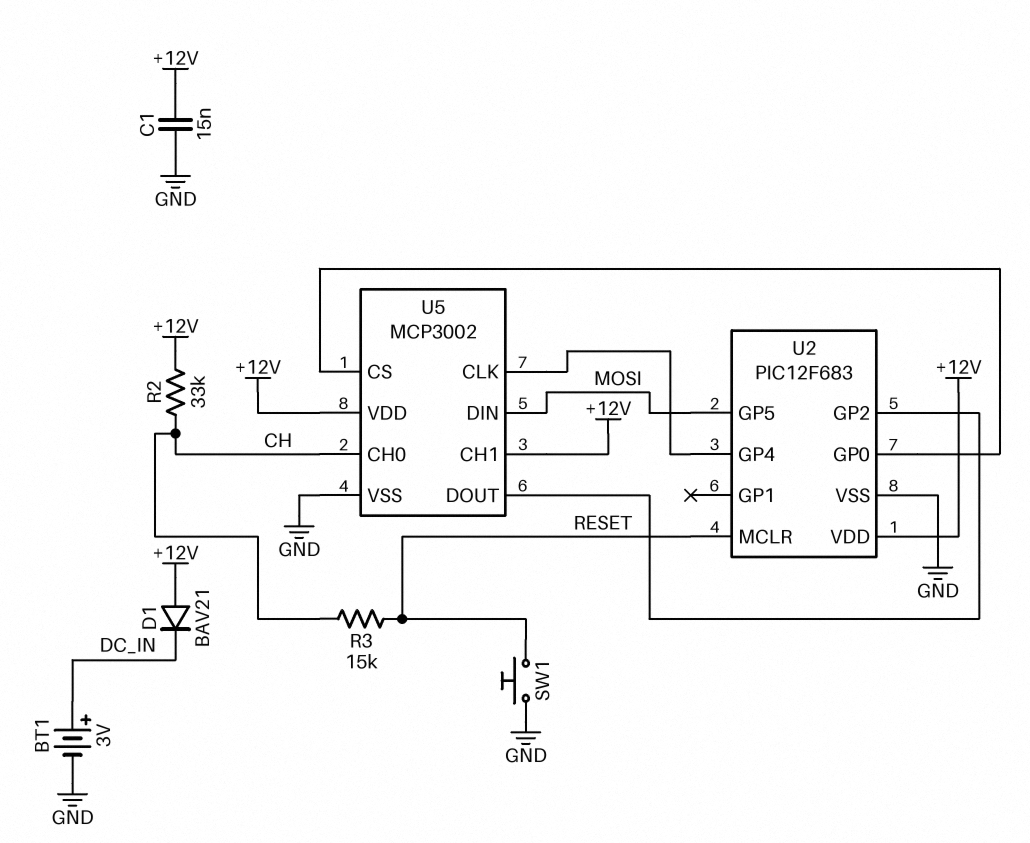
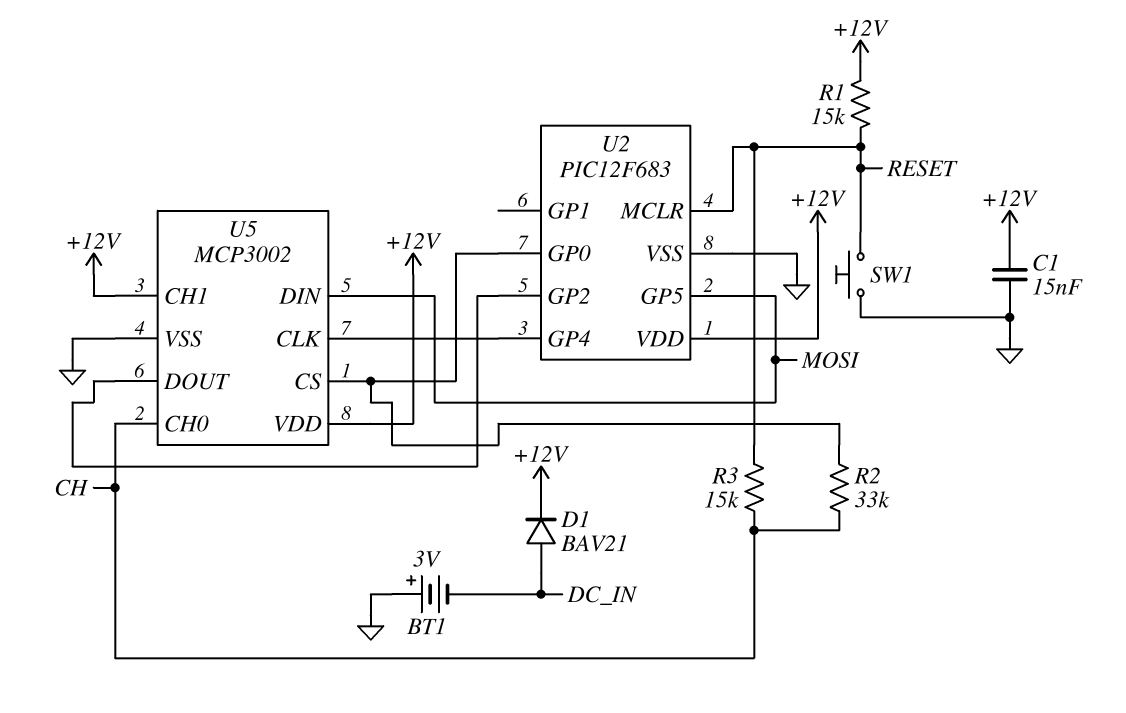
BT1: 3V (plus DC_IN, minus GND) -> 3V (plus GND, minus DC_IN)
D1: diode BAV21 (A +12V, K DC_IN) -> diode BAV21 (A DC_IN, K +12V)
R1: none -> 15k (+12V, RESET)
R2: 33k (+12V, CH) -> 33k (CH, U2/GP0)

